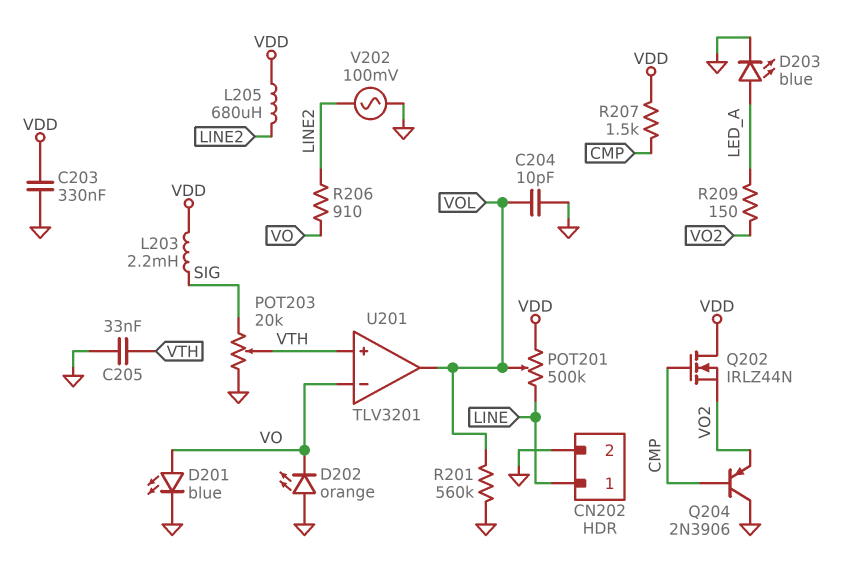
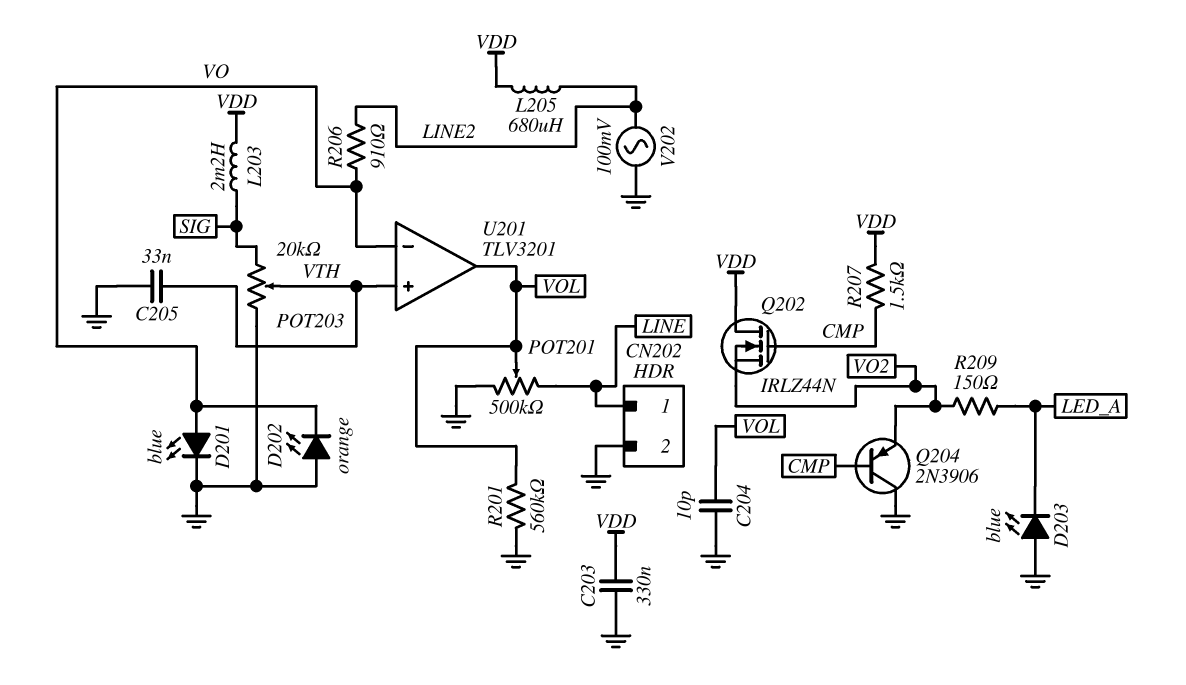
D203: LED blue (A LED_A, K GND) -> LED blue (A GND, K LED_A)
POT201: 500k (LINE, VDD, wiper VOL) -> 500k (GND, LINE, wiper VOL)

